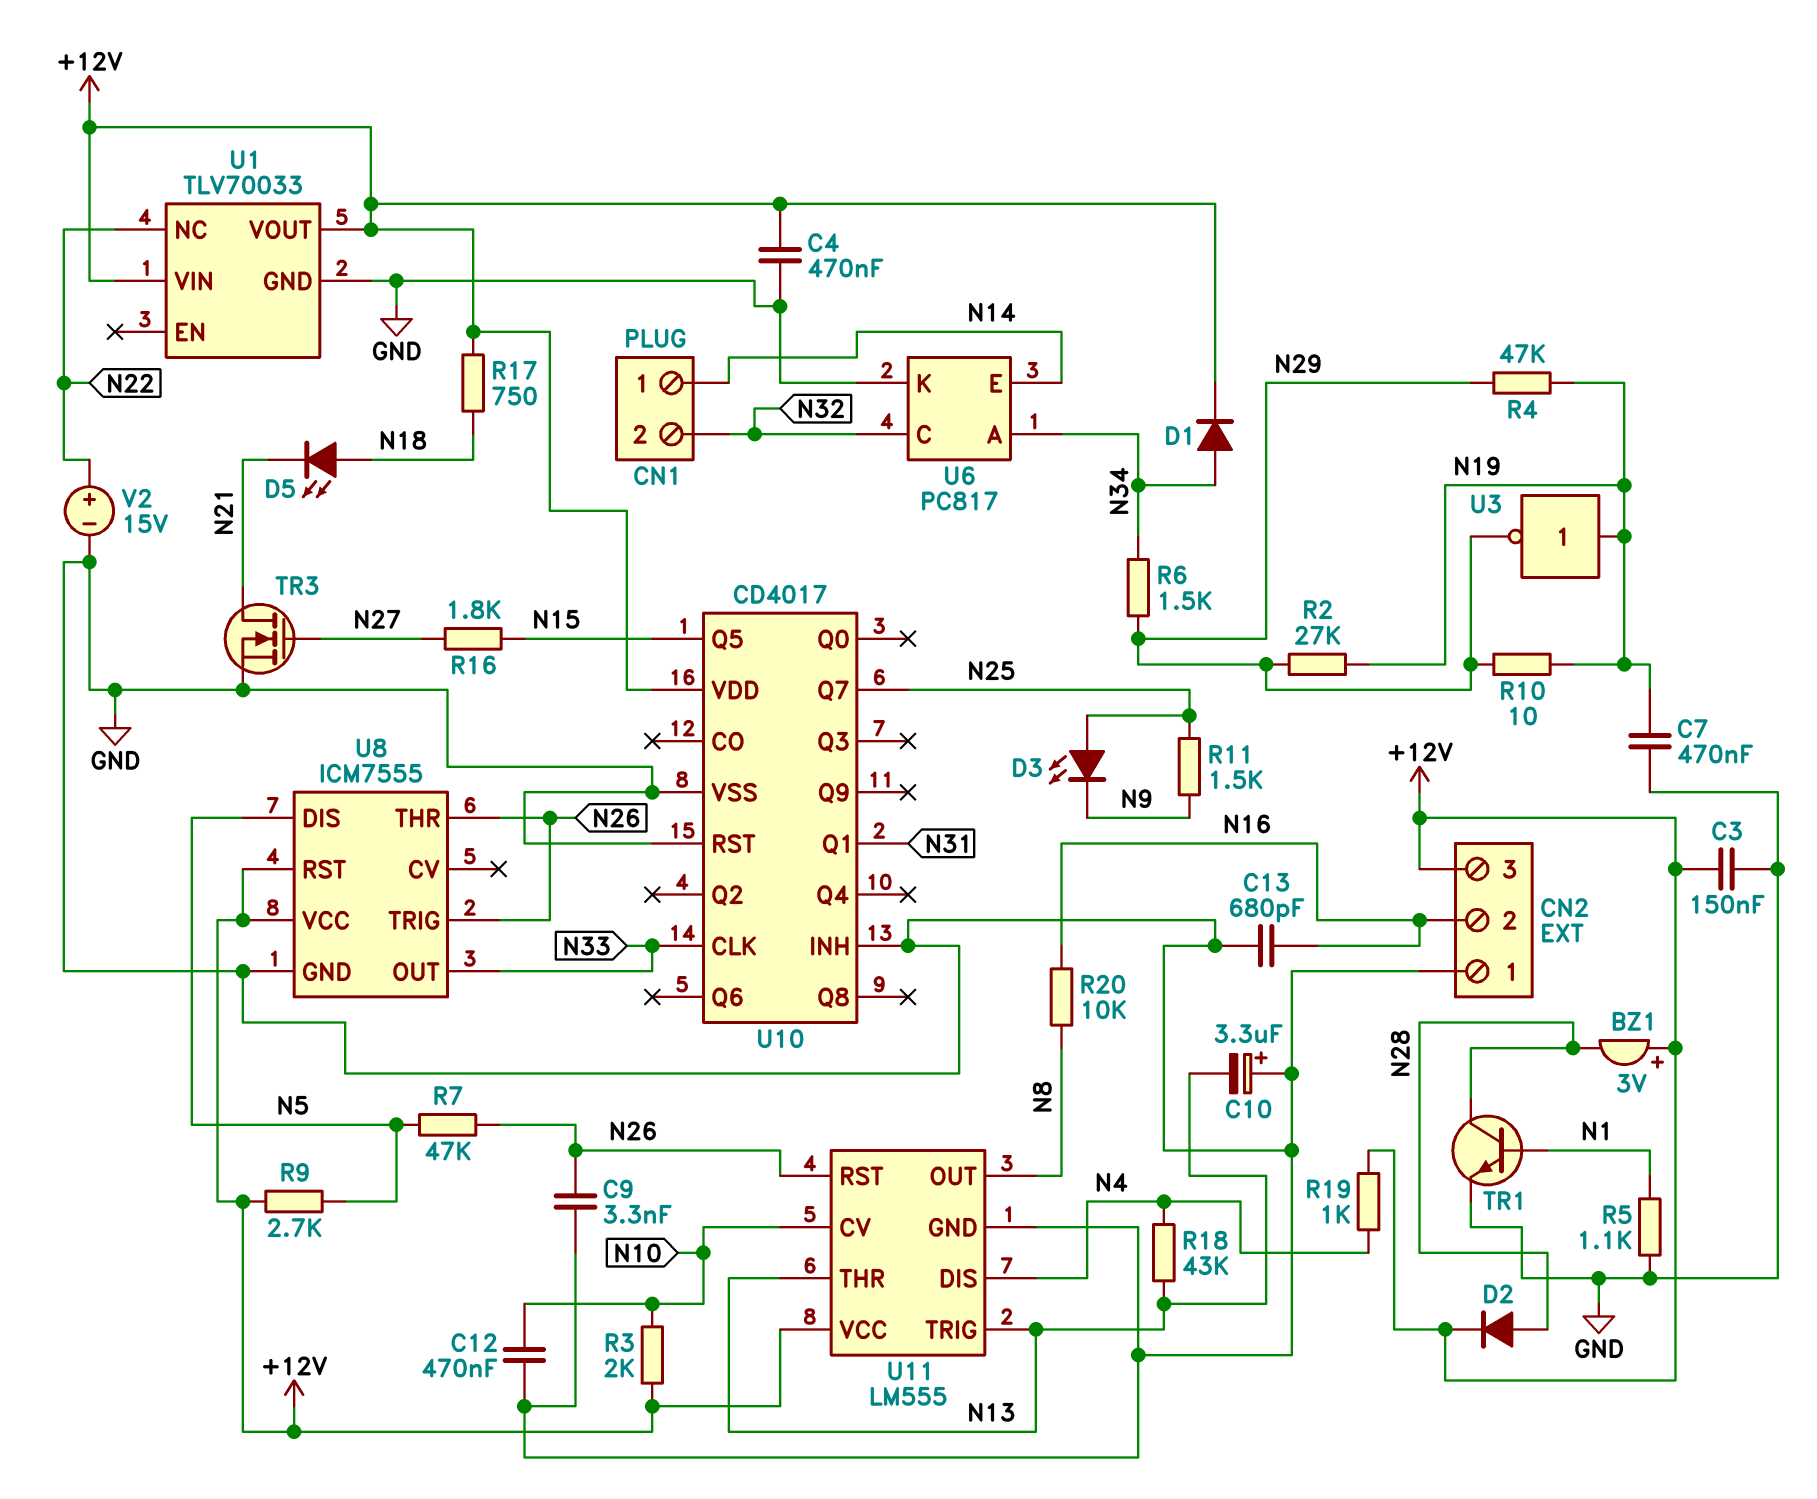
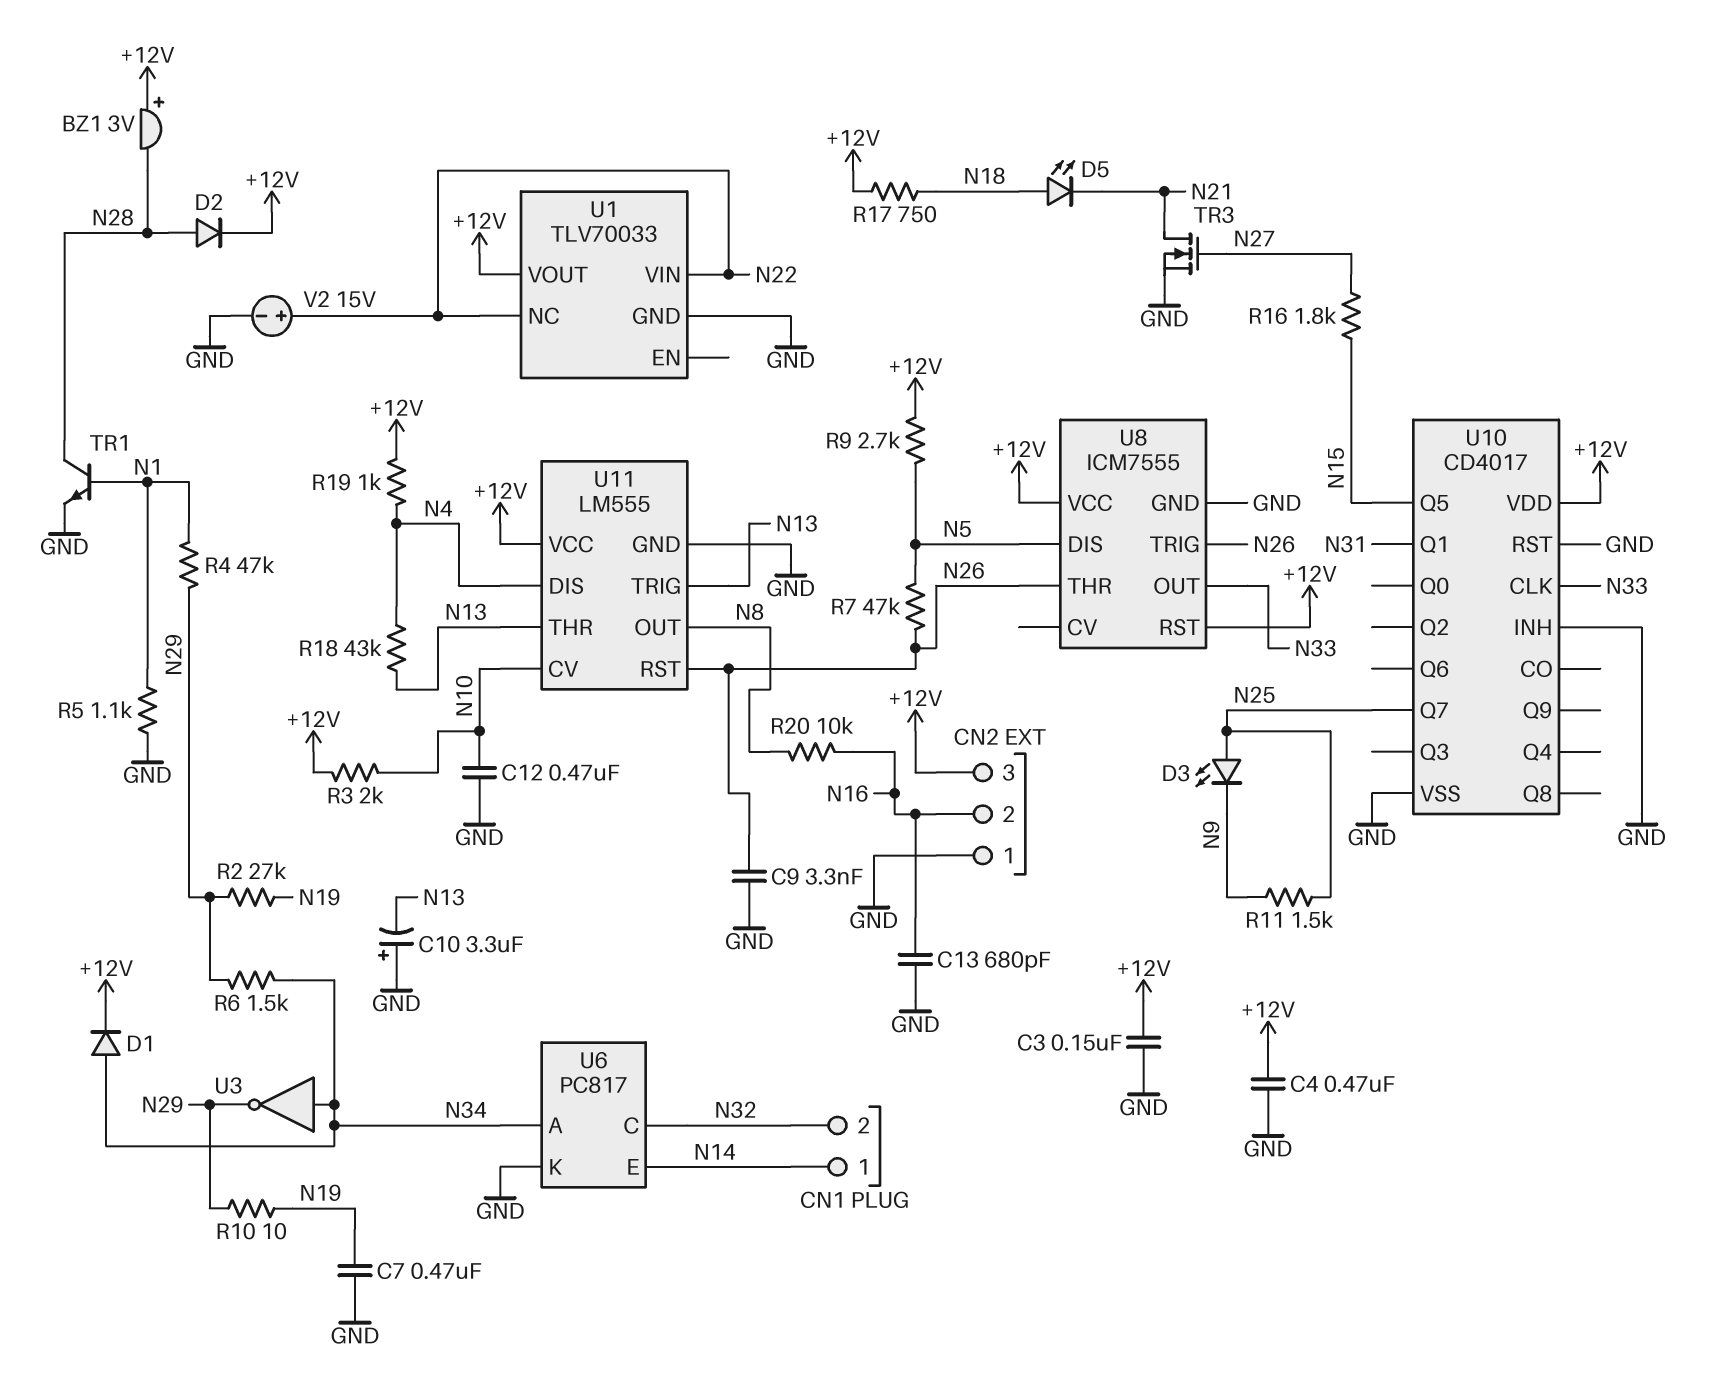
R4: 47k (N19, N29) -> 47k (N1, N29)
U1 pin VIN: +12V -> N22
U3: NOT (in N19, out N29) -> NOT (in N34, out N29)

